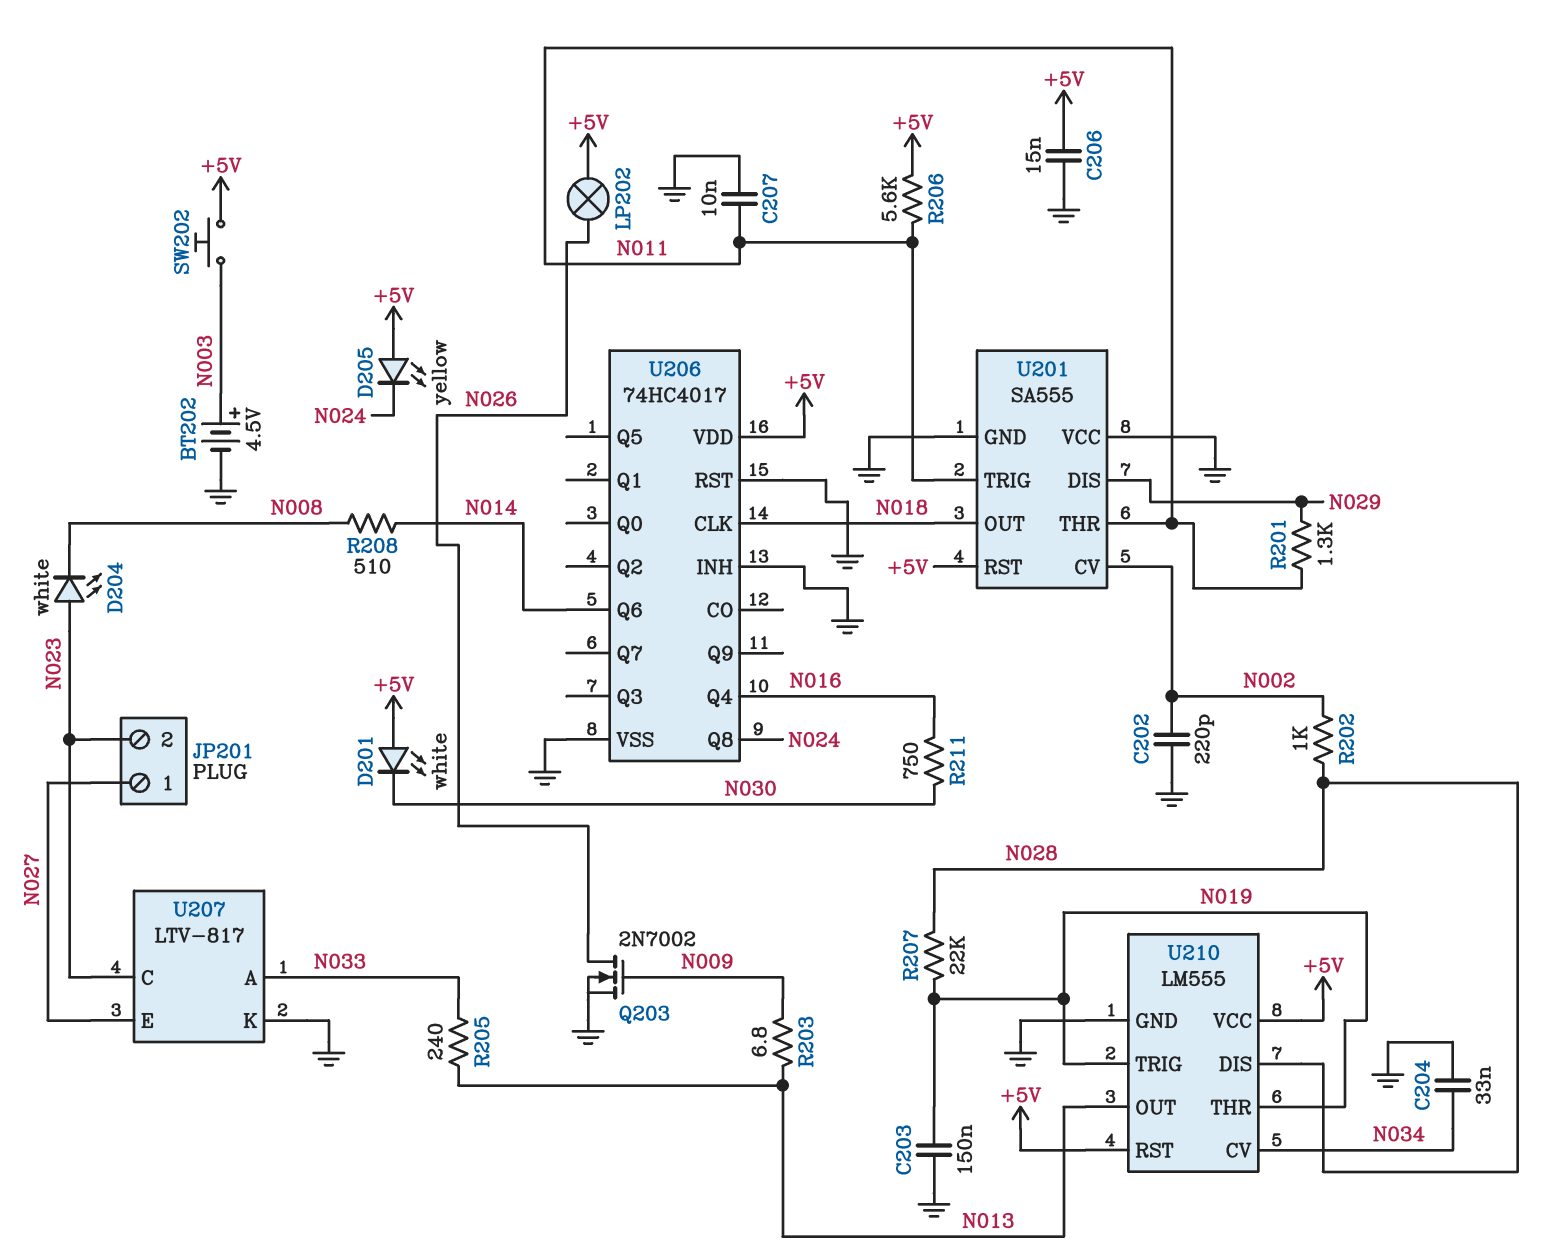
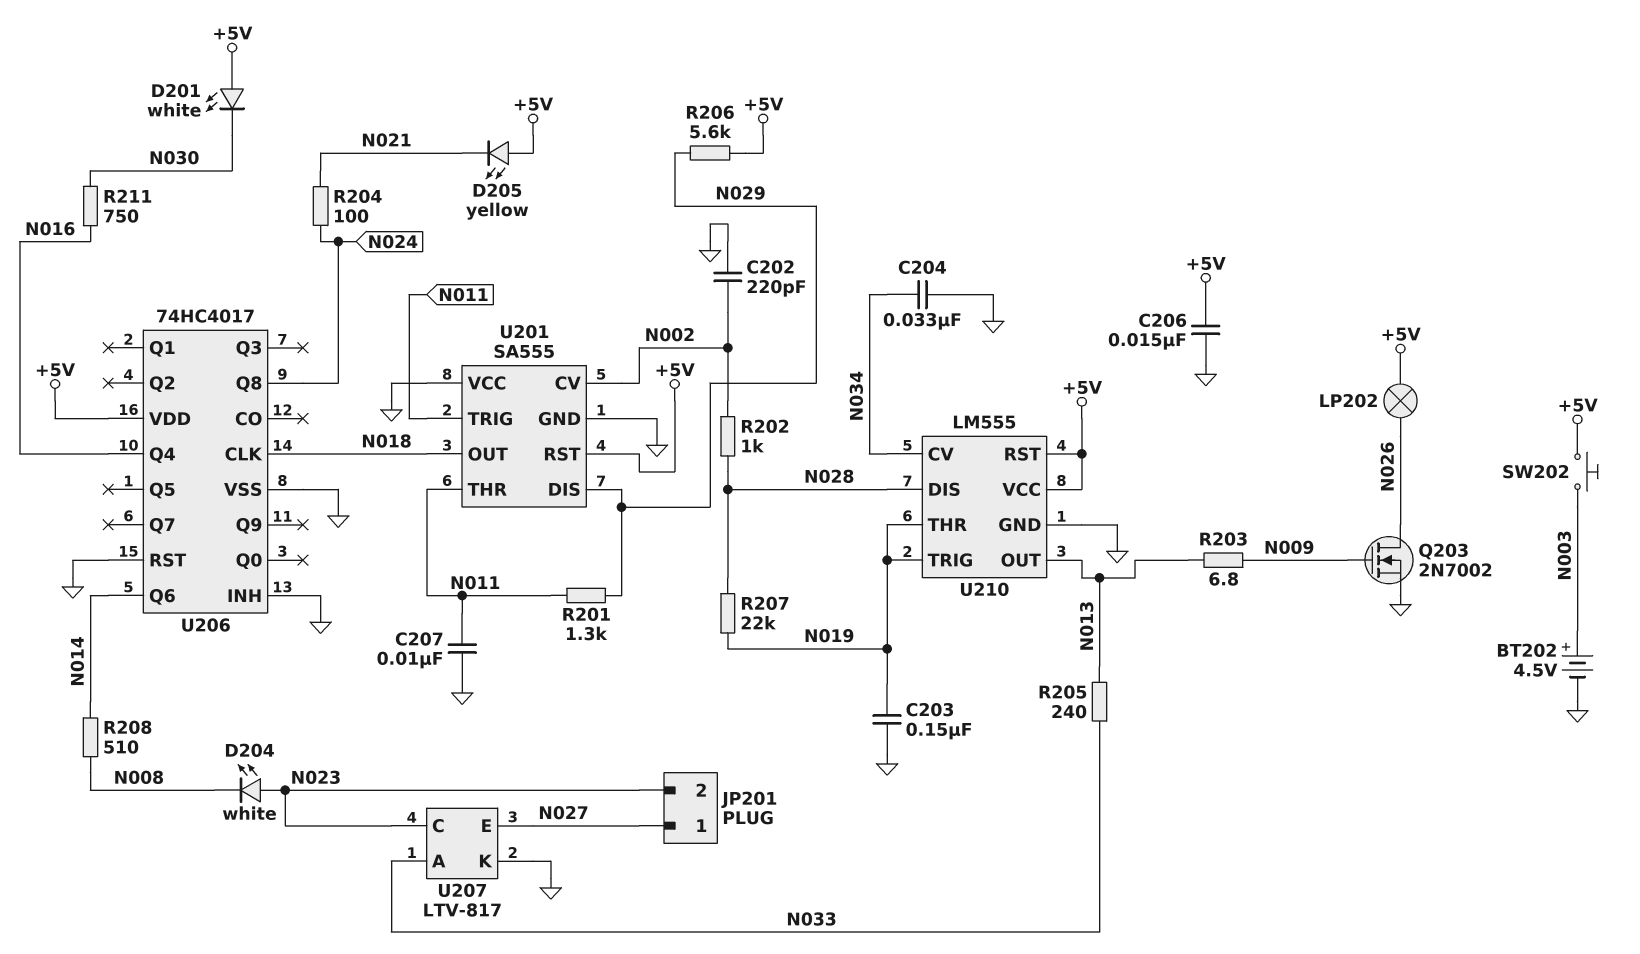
D205: LED yellow (A +5V, K N024) -> LED yellow (A +5V, K N021)
R204: none -> 100 (N021, N024)
R206: 5.6k (+5V, N011) -> 5.6k (+5V, N029)

